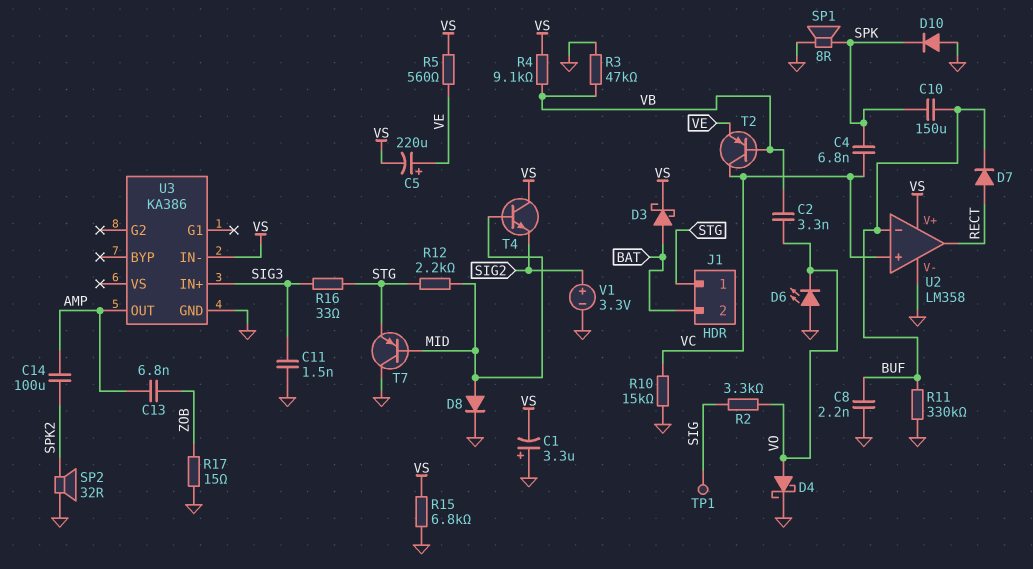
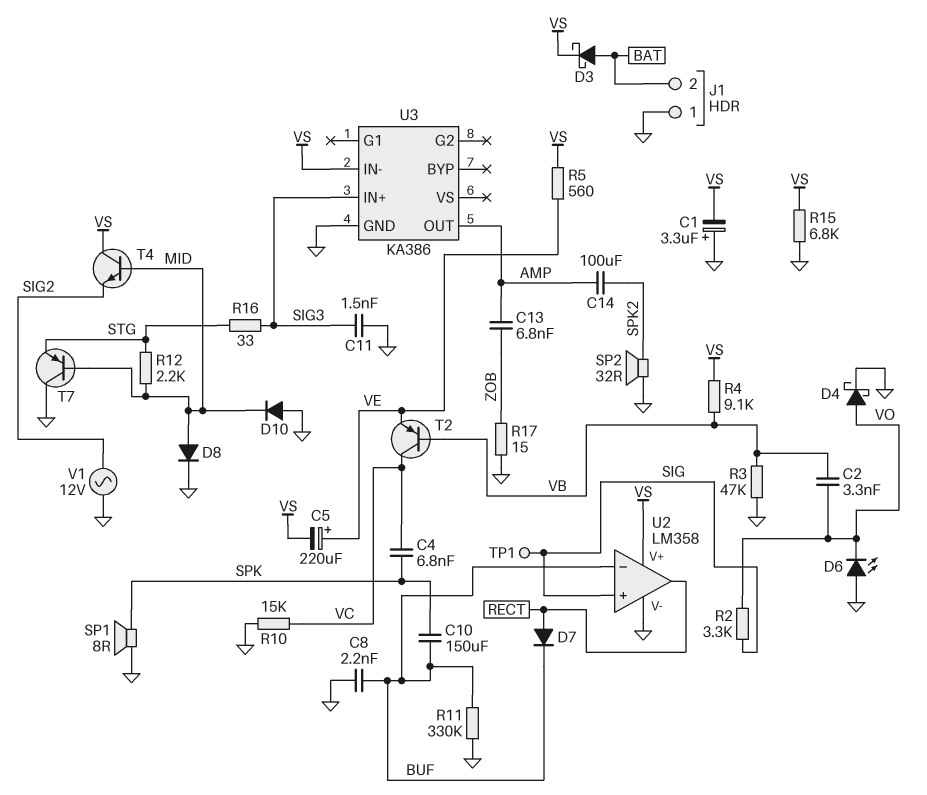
D10: diode (A GND, K SPK) -> diode (A GND, K MID)
J1 pin 1: STG -> GND
U2 pin in+: VC -> SIG
V1: 3.3V (plus SIG2, minus GND) -> AC 12V (GND, SIG2)

